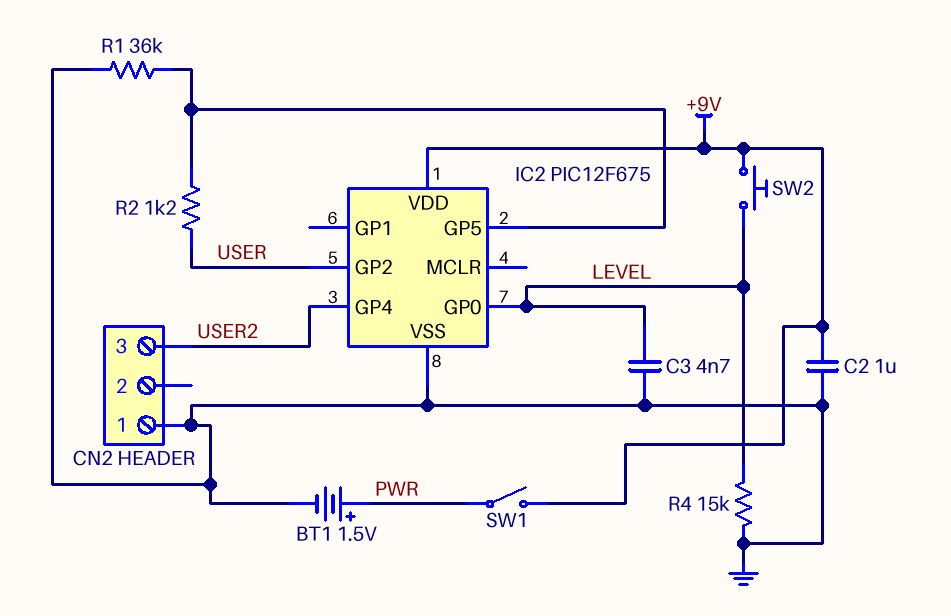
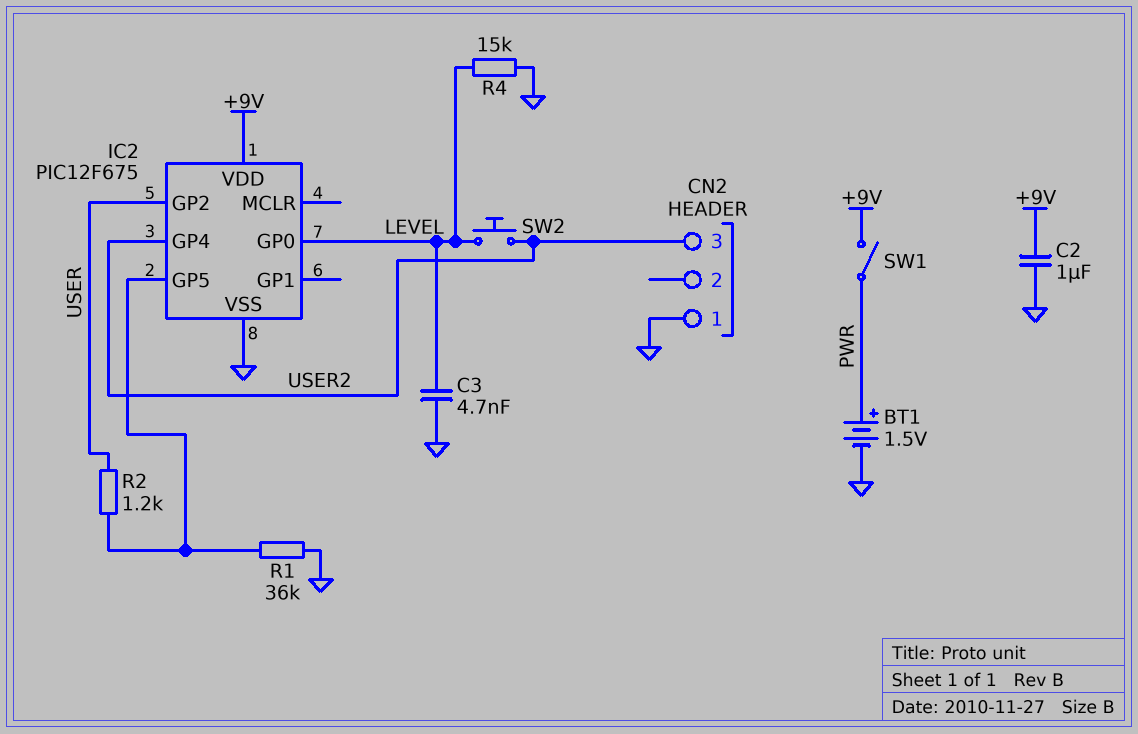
SW2: button (+9V, LEVEL) -> button (LEVEL, USER2)

